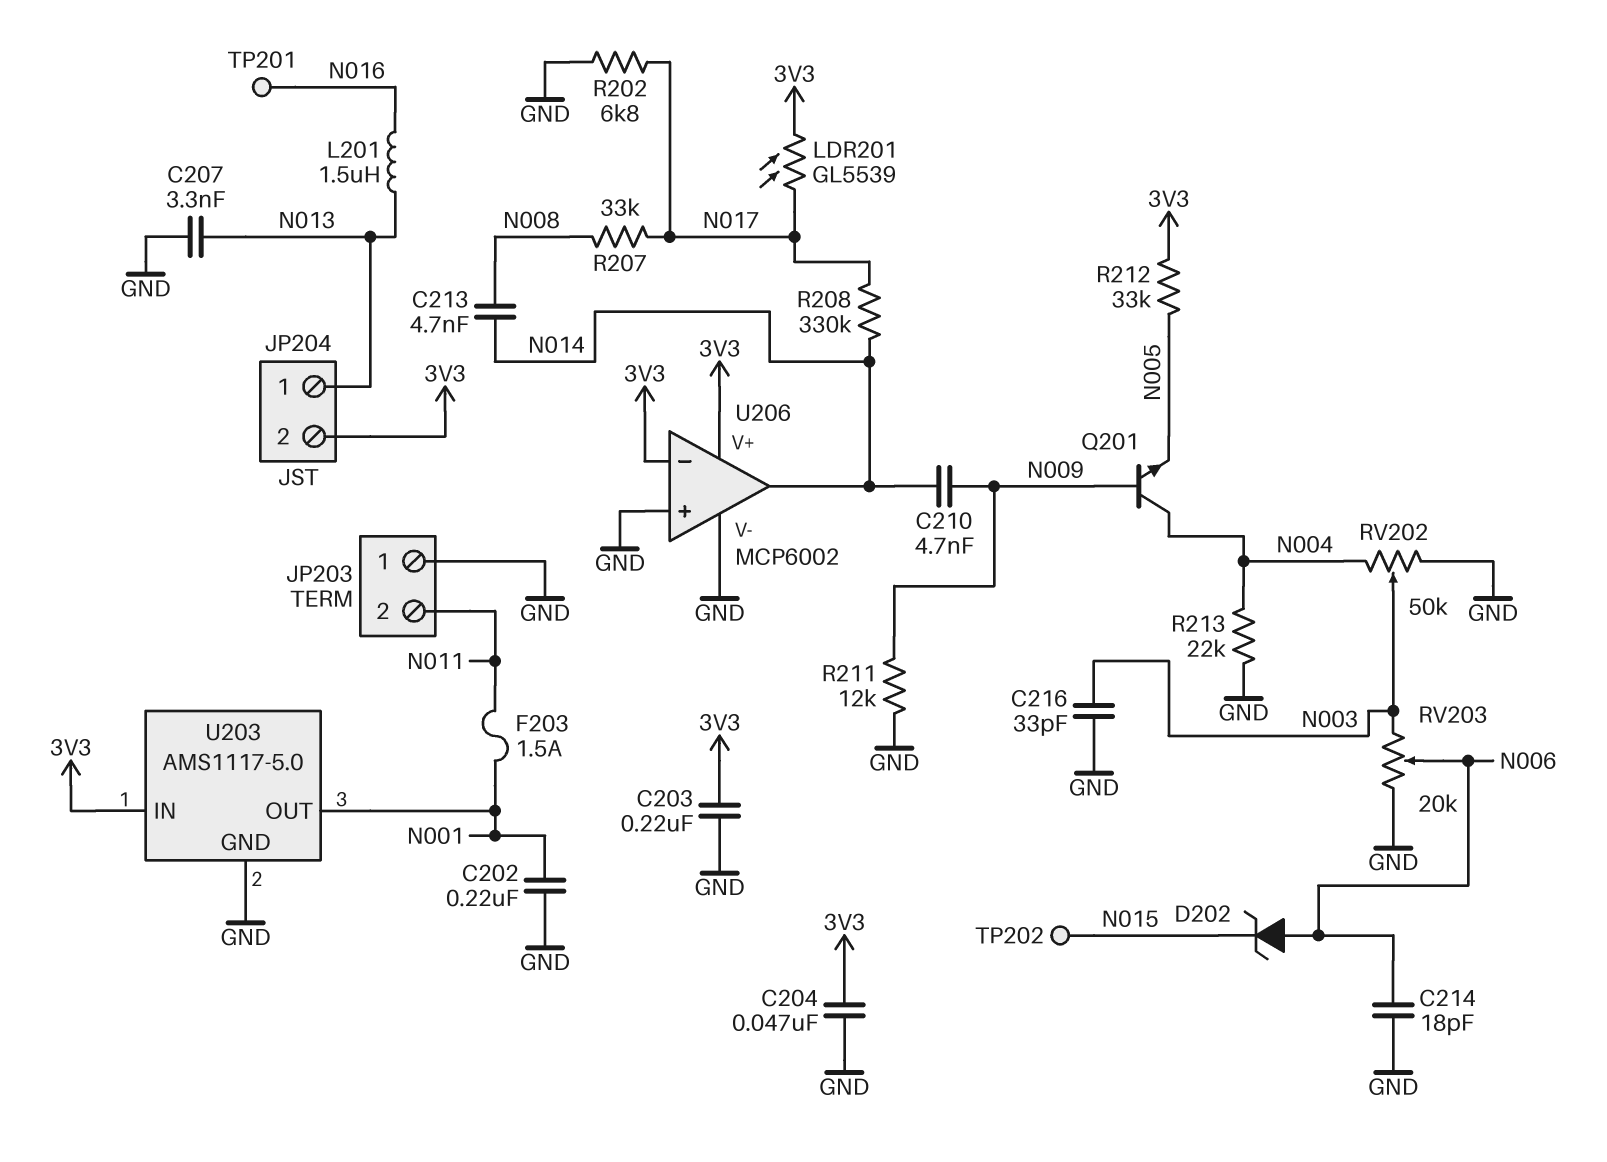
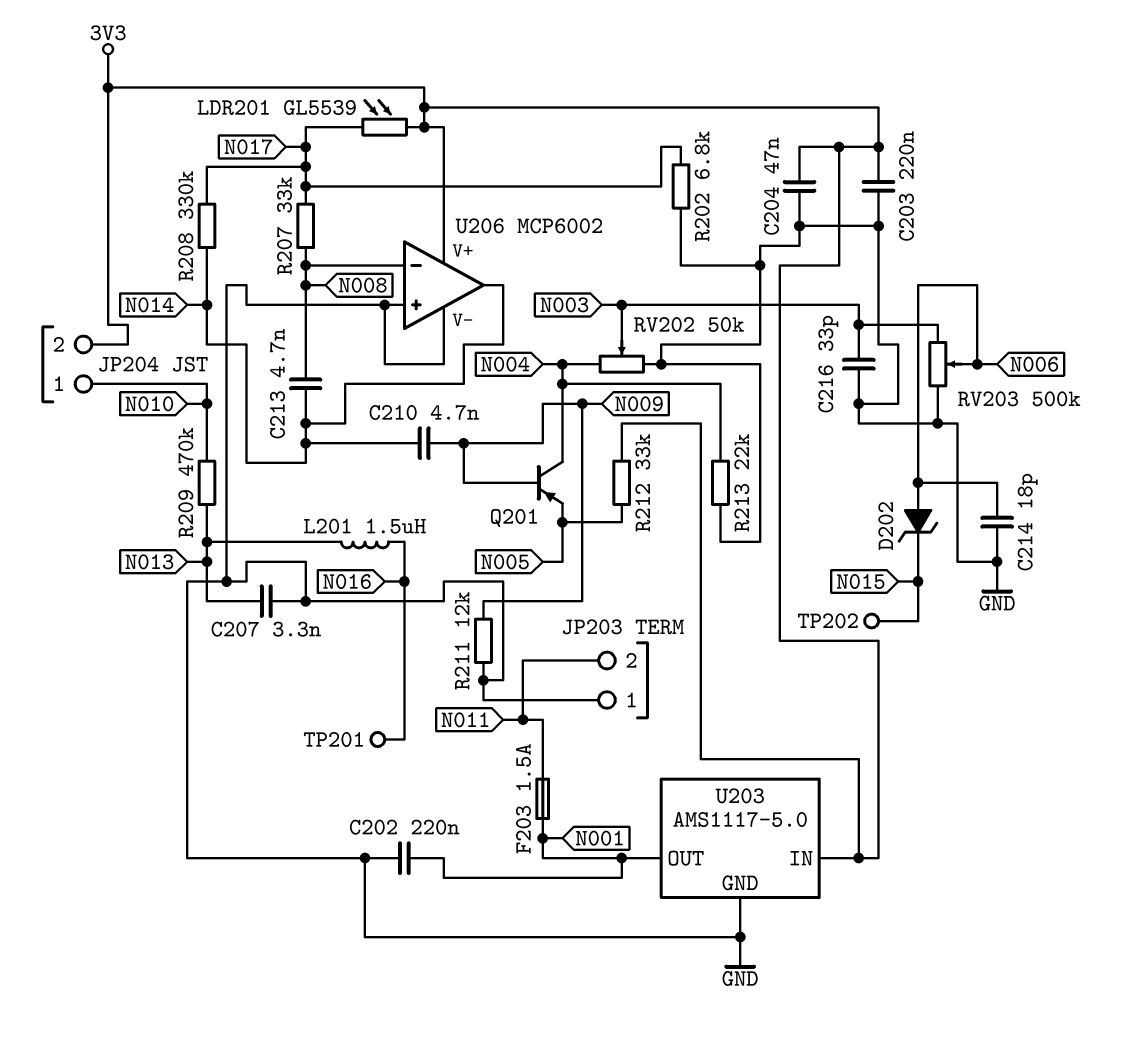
JP204 pin 1: N013 -> N010
Q201: NPN (B N009, C N004, E N005) -> PNP (B N009, C N004, E N005)
R209: none -> 470k (N010, N013)
RV203: 20k (GND, N003, wiper N006) -> 500k (GND, N003, wiper N006)
U206 pin in-: 3V3 -> N008

